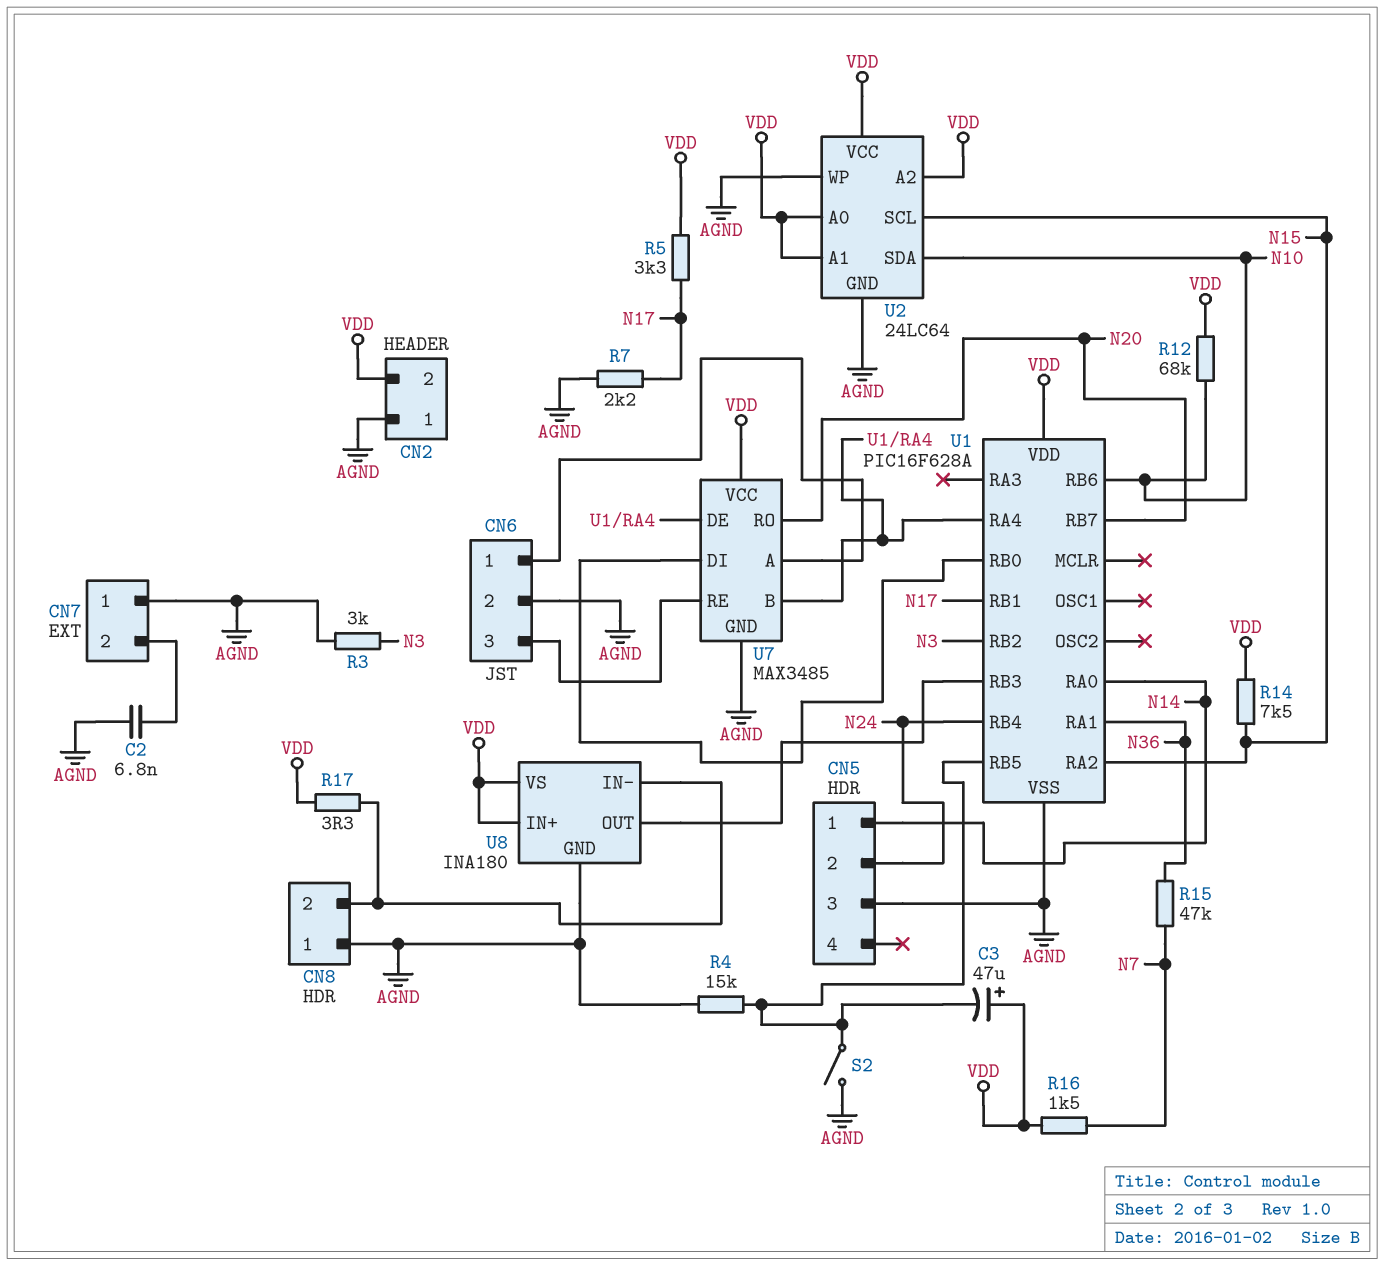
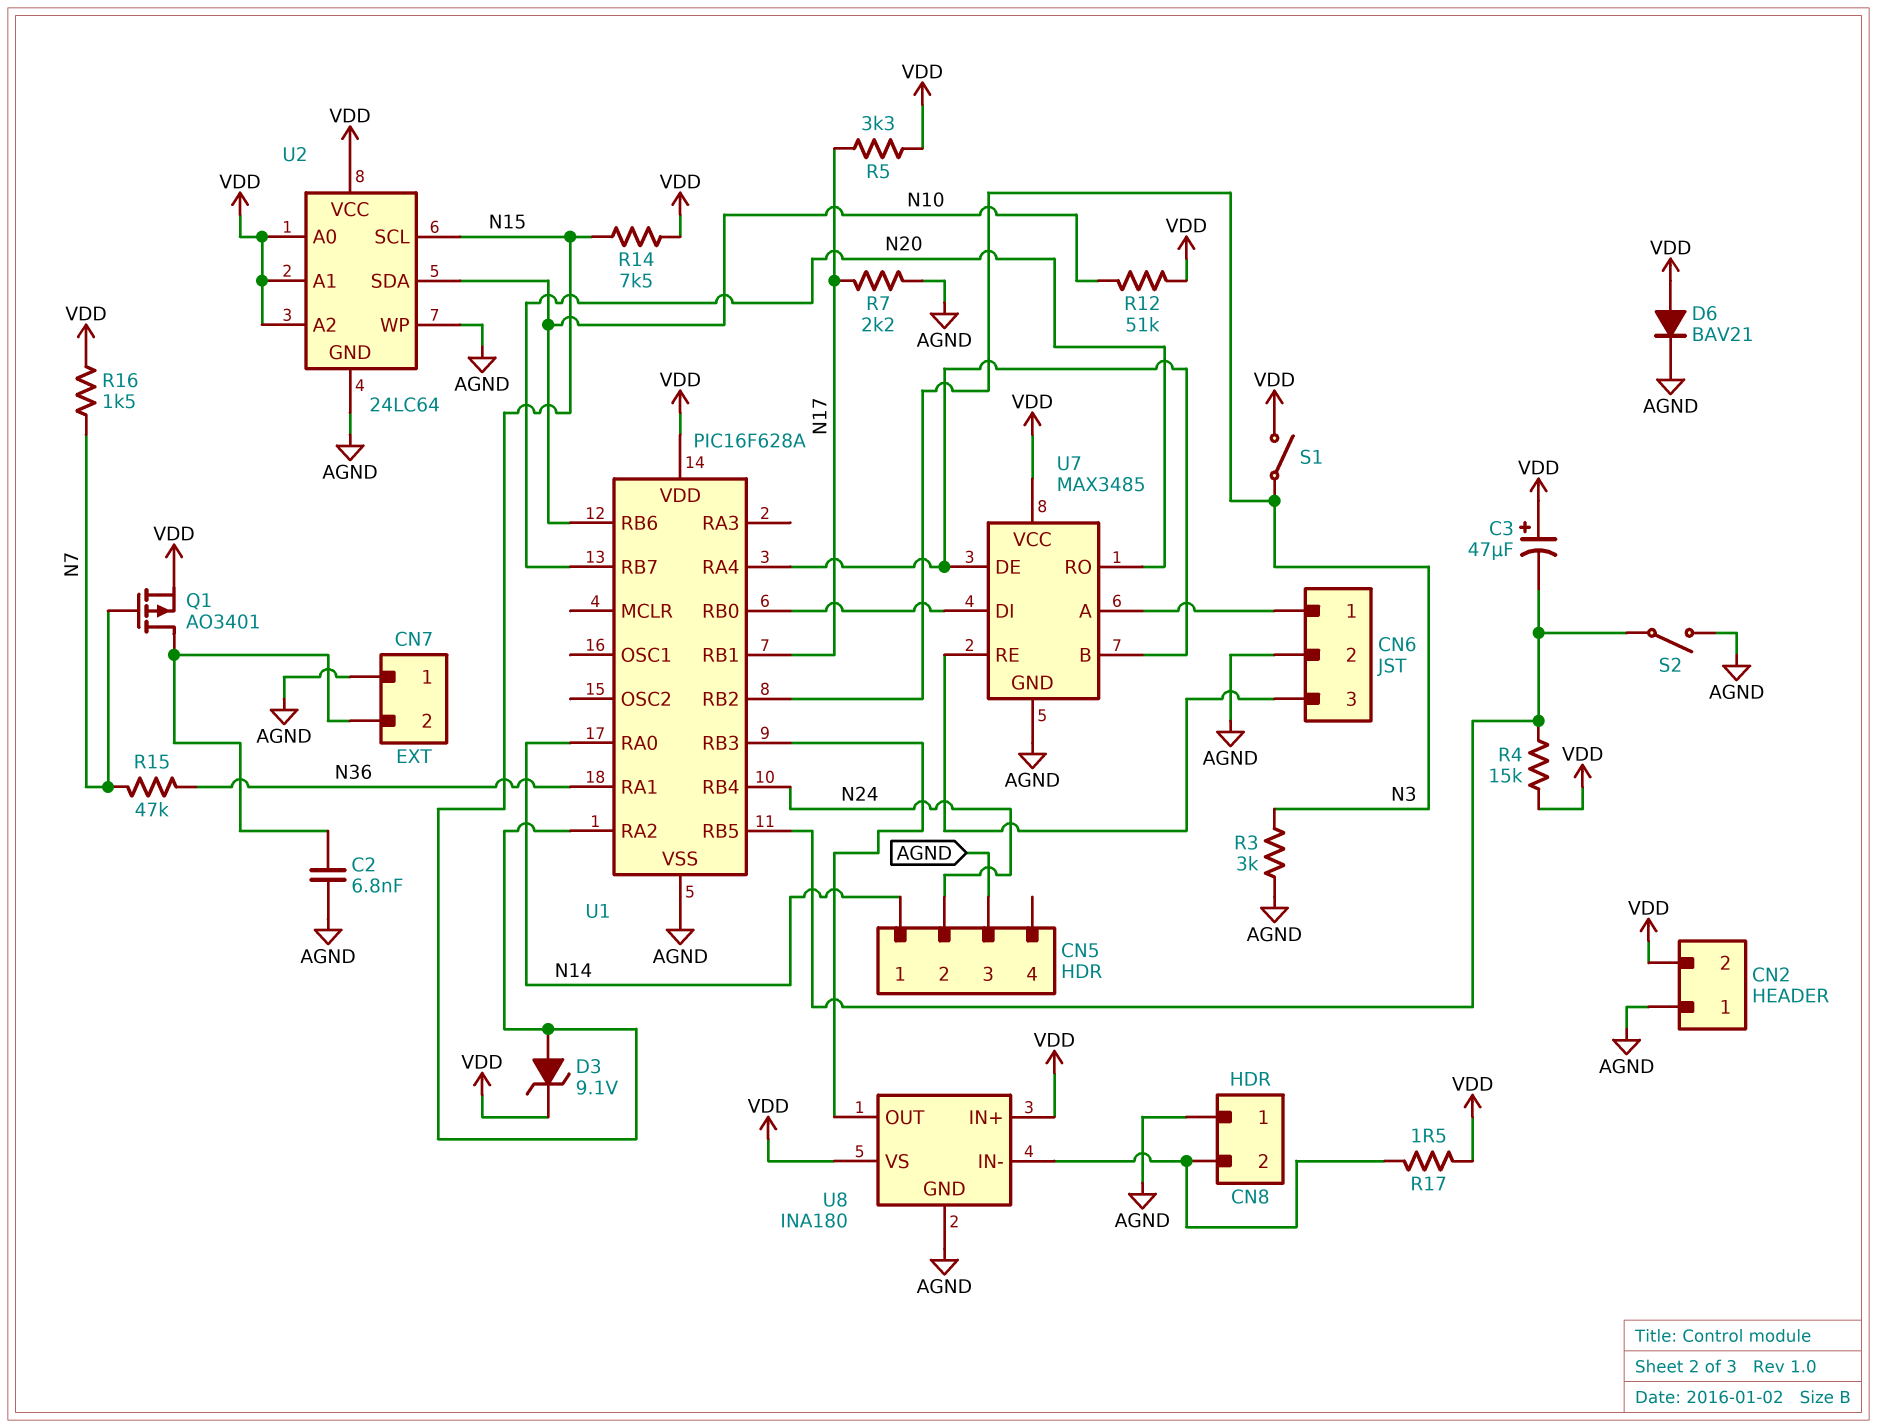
D3: none -> zener 9.1V (A N15, K VDD)
D6: none -> diode BAV21 (A VDD, K AGND)
Q1: none -> PMOS AO3401 (G N7, D CN7/2, S VDD)
R4: 15k (AGND, U1/RB5) -> 15k (U1/RB5, VDD)
R12: 68k (N10, VDD) -> 51k (N10, VDD)
R17: 3.3 (CN8/2, VDD) -> 1.5 (CN8/2, VDD)
S1: none -> switch (N3, VDD)

